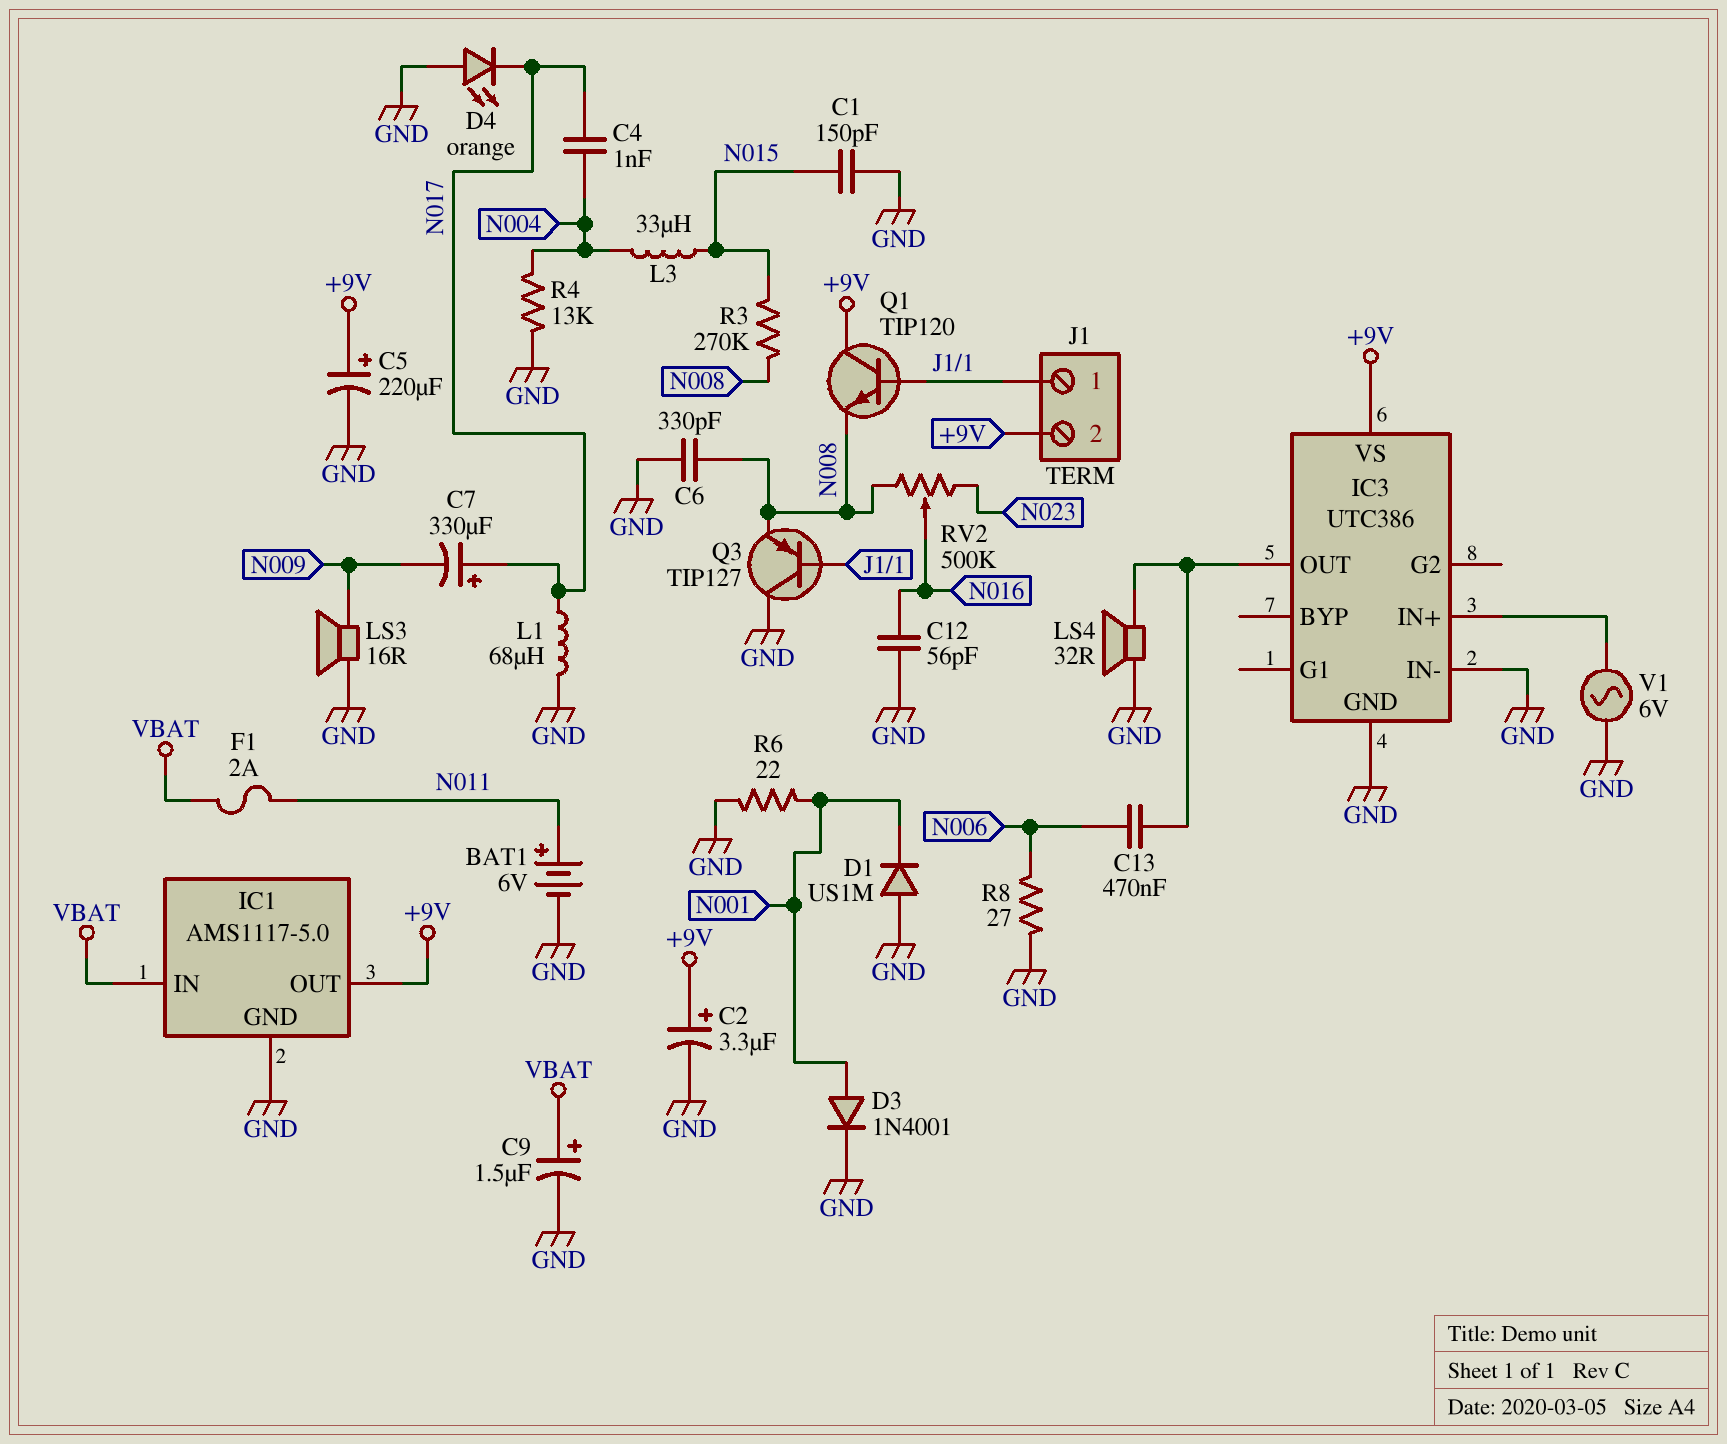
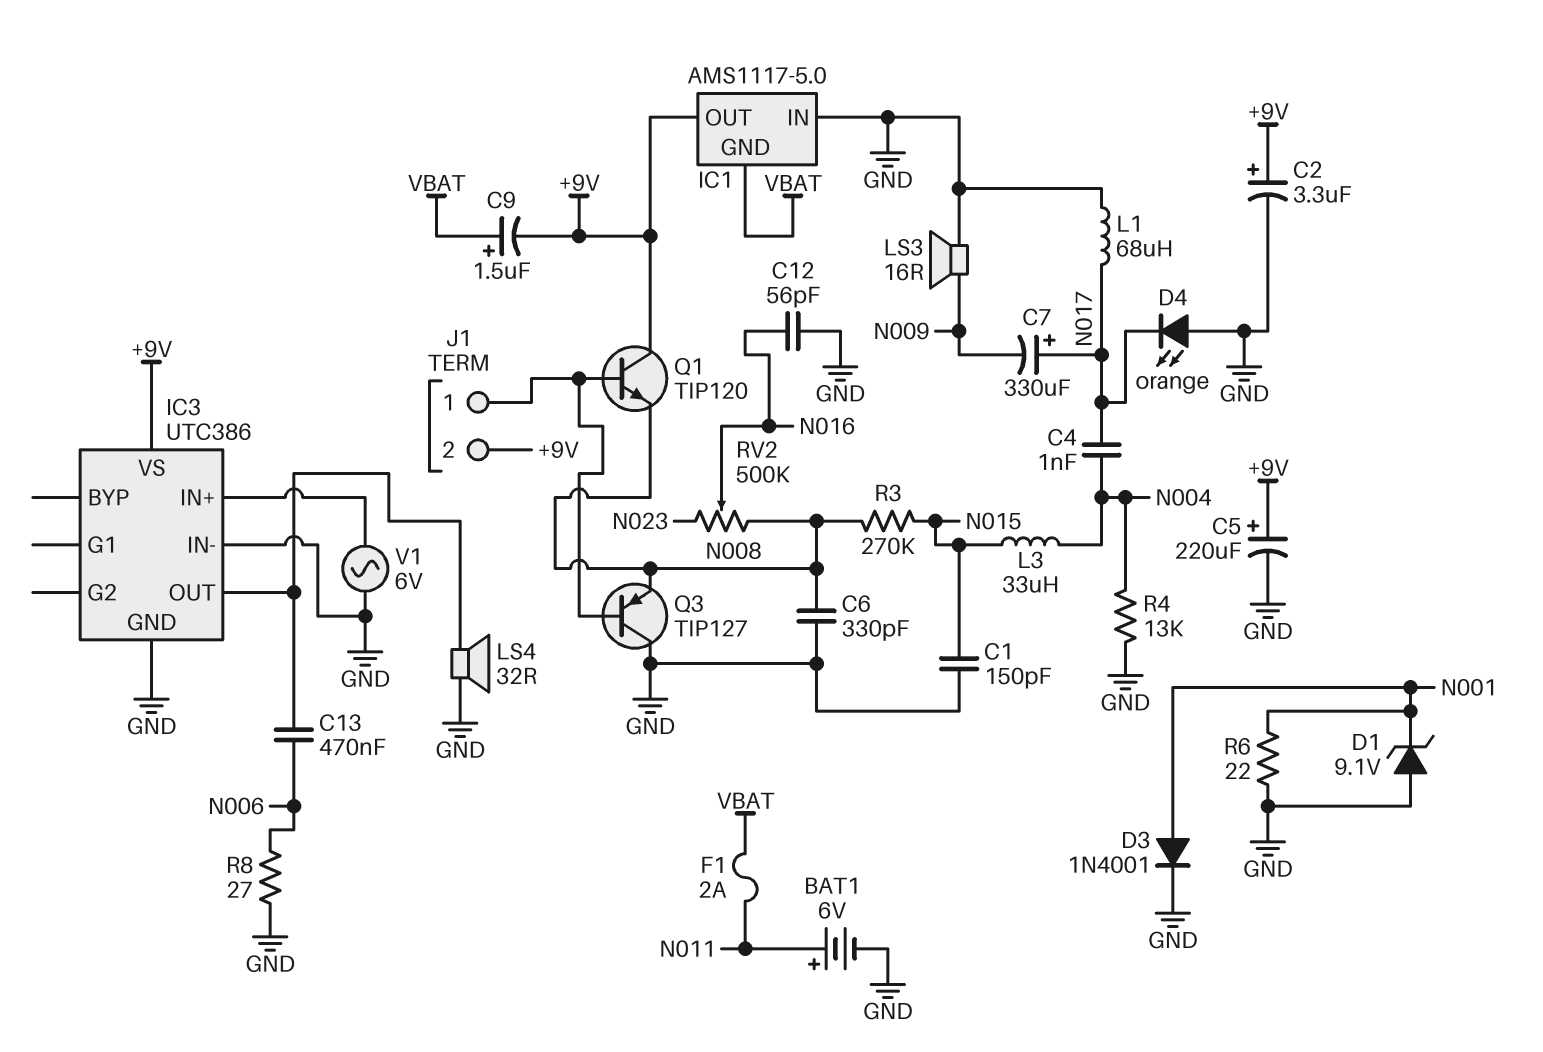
C9: 1.5uF (plus VBAT, minus GND) -> 1.5uF (plus VBAT, minus +9V)
D1: diode US1M (A GND, K N001) -> zener 9.1V (A GND, K N001)
IC1 pin GND: GND -> VBAT
IC1 pin IN: VBAT -> GND

